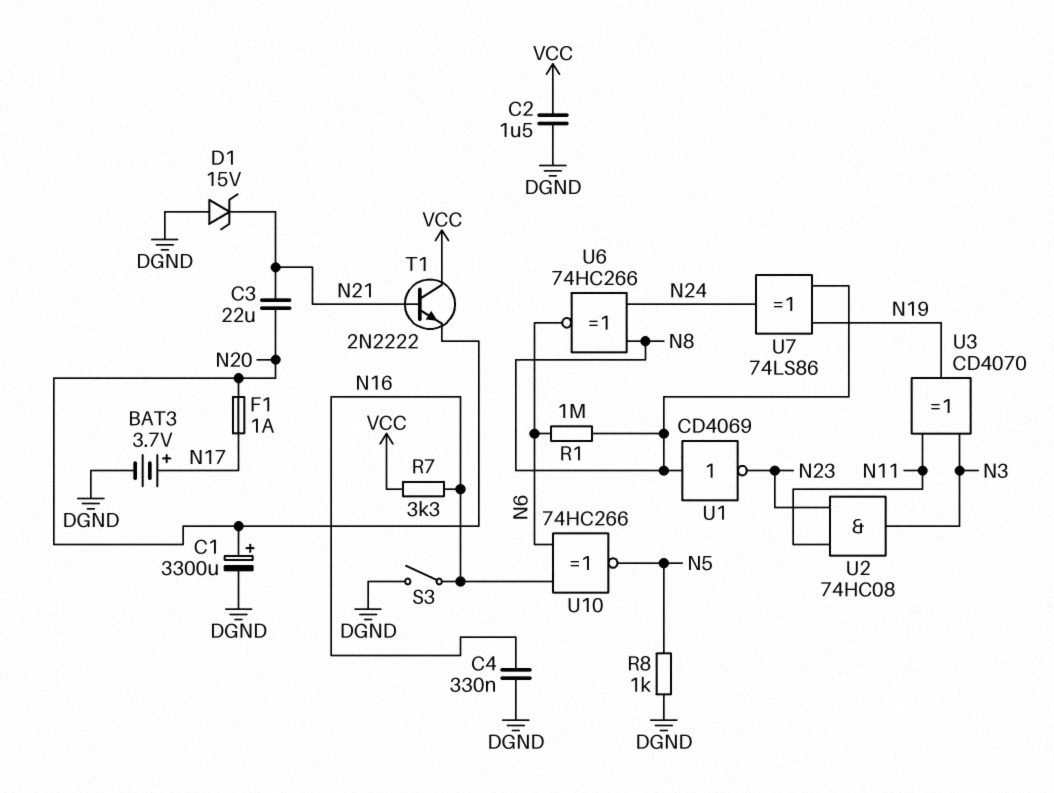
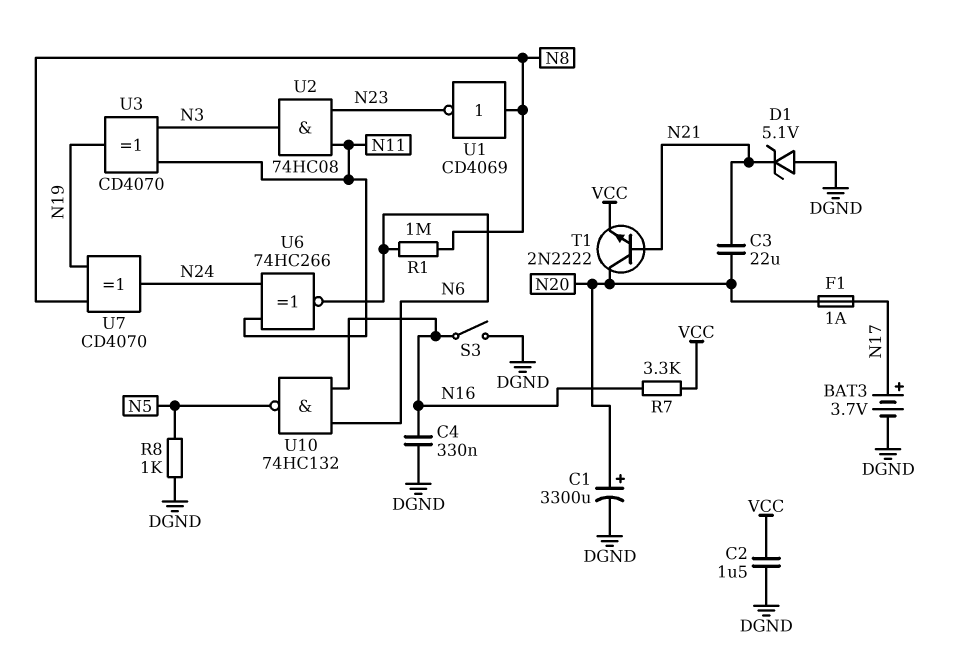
D1: zener 15V (A DGND, K N21) -> zener 5.1V (A DGND, K N21)
T1: NPN 2N2222 (B N21, C VCC, E N20) -> NPN 2N2222 (B N21, C N20, E VCC)
U6: XNOR 74HC266 (in N8, in N24, out N6) -> XNOR 74HC266 (in N11, in N24, out N6)
U7: XOR 74LS86 (in N8, in N19, out N24) -> XOR CD4070 (in N8, in N19, out N24)
U10: XNOR 74HC266 (in N6, in N16, out N5) -> NAND 74HC132 (in N6, in N16, out N5)

